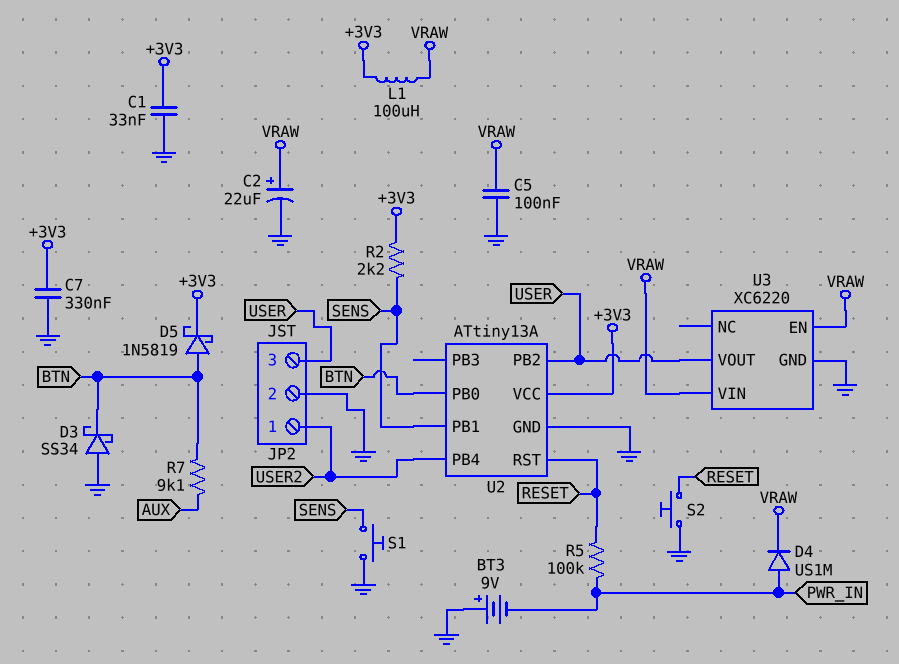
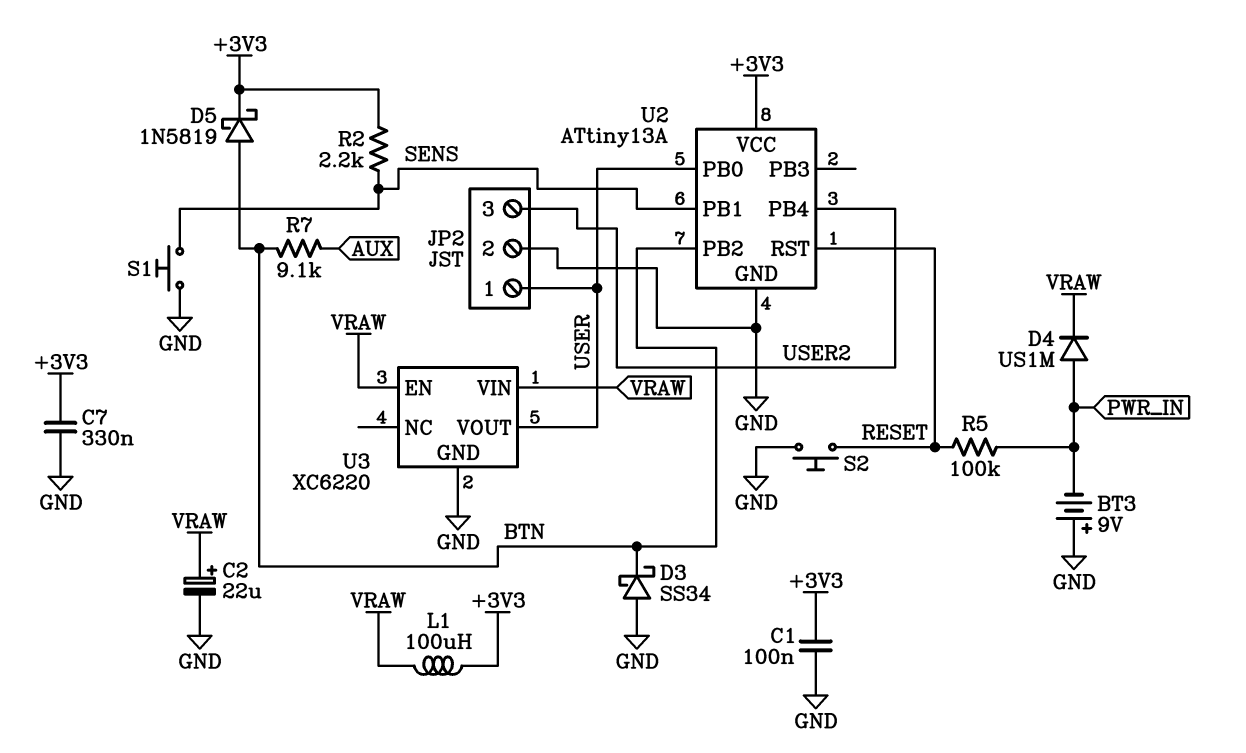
C1: 33nF (+3V3, GND) -> 100nF (+3V3, GND)
C5: 100nF (GND, VRAW) -> none
JP2 pin 1: USER2 -> USER
JP2 pin 3: USER -> USER2
U2 pin PB0: BTN -> USER
U2 pin PB2: USER -> BTN

